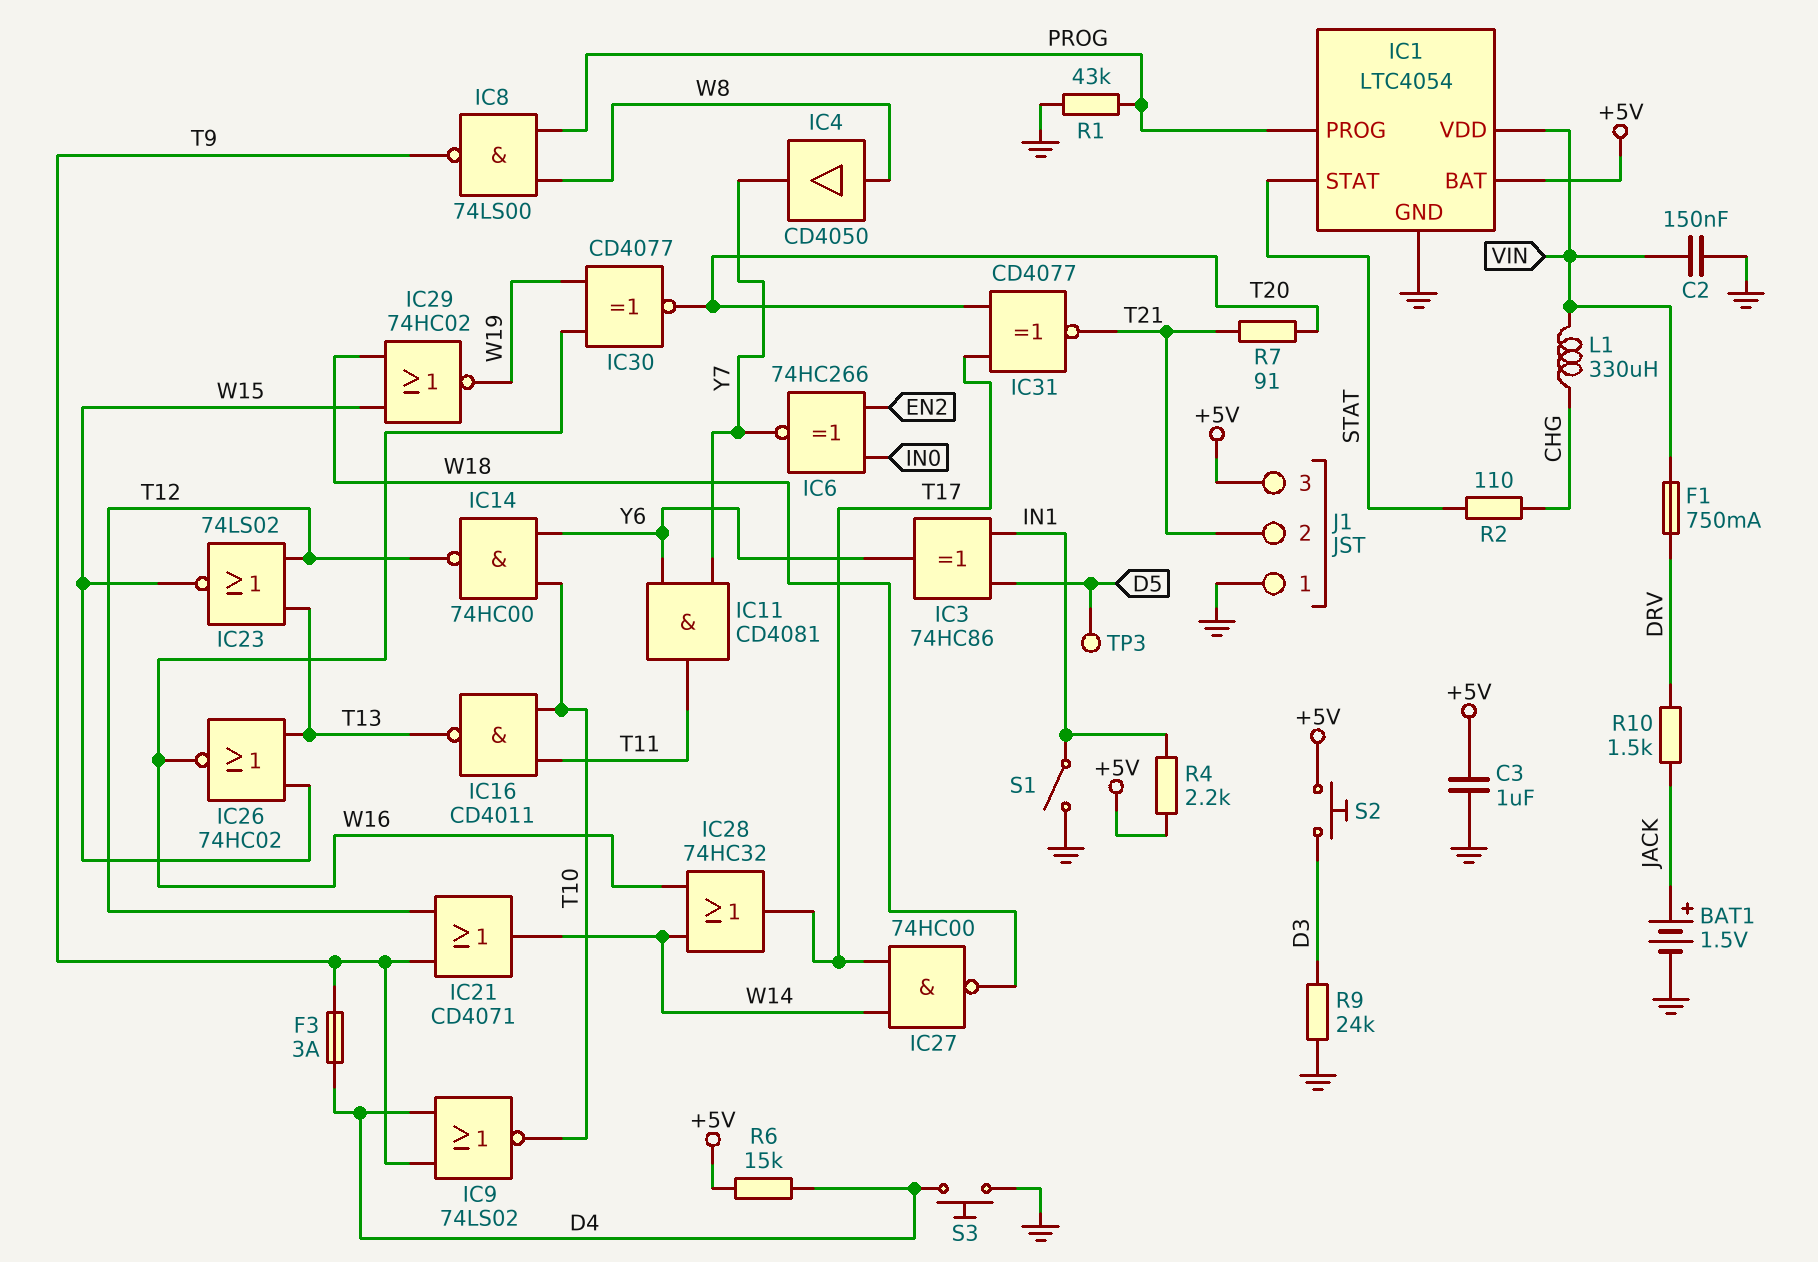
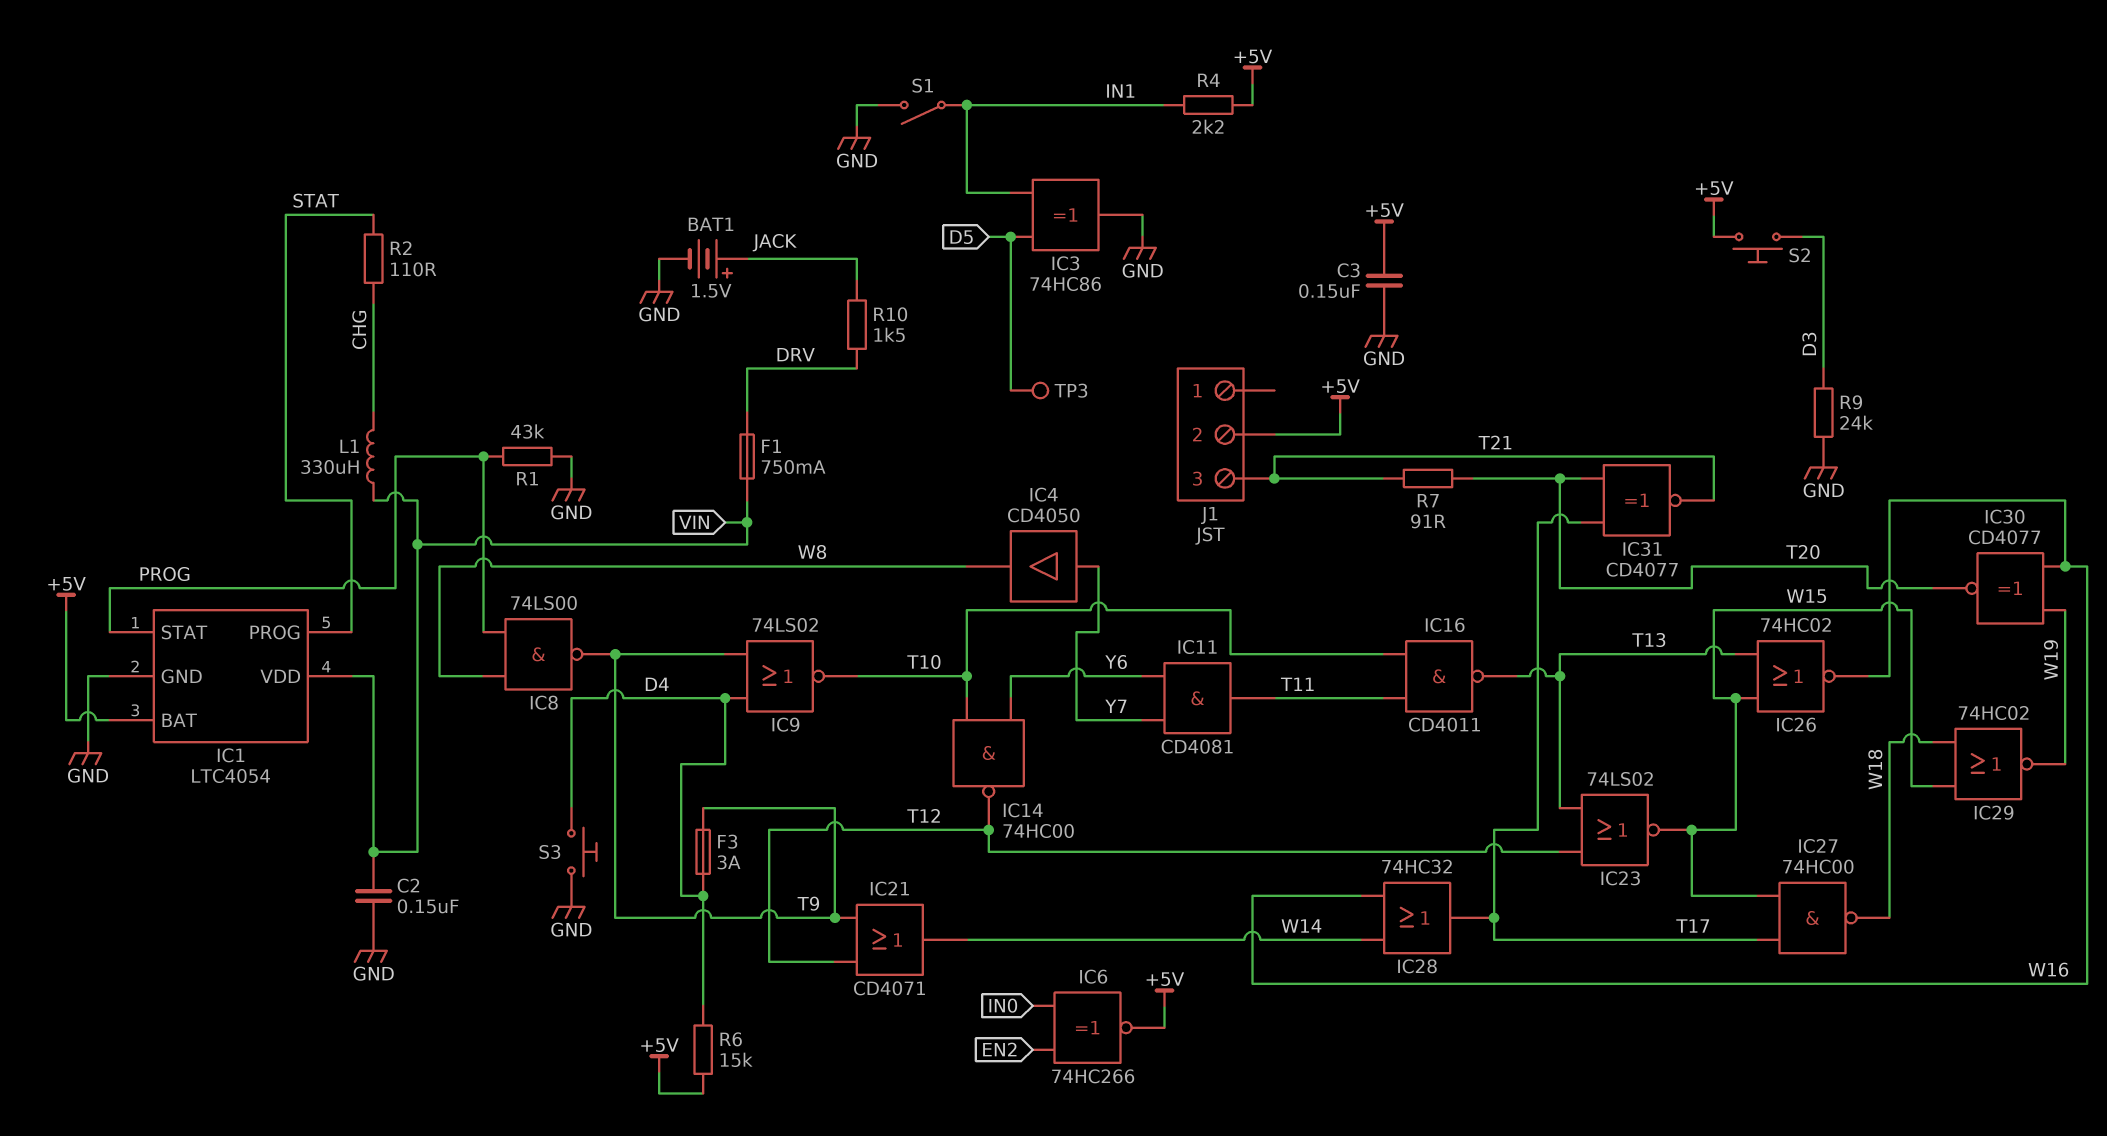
C3: 1uF (+5V, GND) -> 150nF (+5V, GND)
IC1 pin PROG: PROG -> STAT
IC1 pin STAT: STAT -> PROG
IC3: XOR 74HC86 (in D5, in IN1, out Y6) -> XOR 74HC86 (in D5, in IN1, out GND)
IC4: buffer CD4050 (in W8, out Y7) -> buffer CD4050 (in Y7, out W8)
IC6: XNOR 74HC266 (in EN2, in IN0, out Y7) -> XNOR 74HC266 (in EN2, in IN0, out +5V)
IC27: NAND 74HC00 (in T17, in W14, out W18) -> NAND 74HC00 (in T17, in W15, out W18)
J1 pin 1: GND -> none
J1 pin 2: T21 -> +5V
J1 pin 3: +5V -> T21

